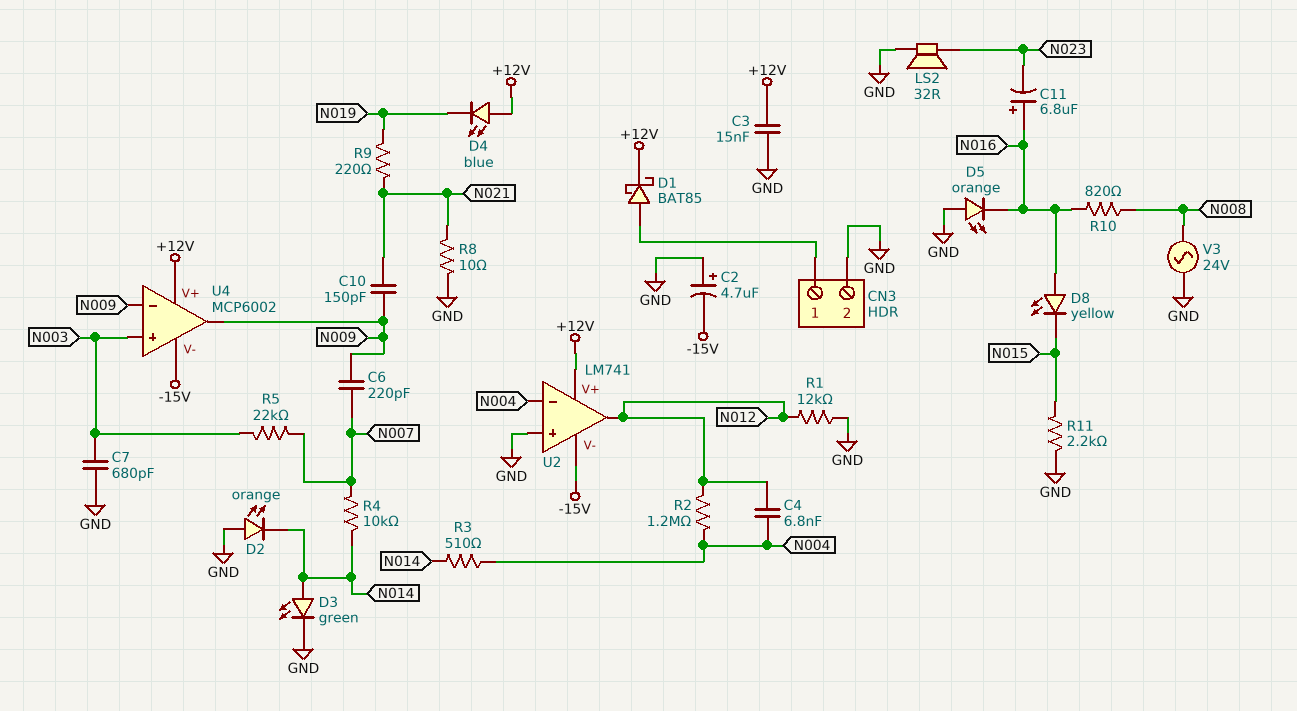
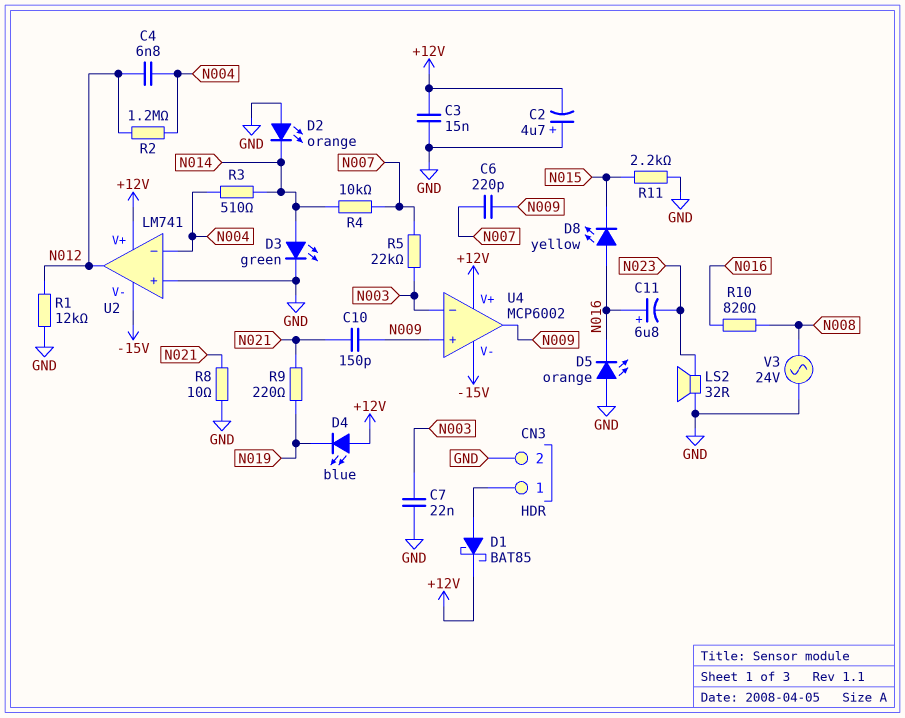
C2: 4.7uF (plus GND, minus -15V) -> 4.7uF (plus GND, minus +12V)
C7: 680pF (GND, N003) -> 22nF (GND, N003)
U4 pin in+: N003 -> N009
U4 pin in-: N009 -> N003

